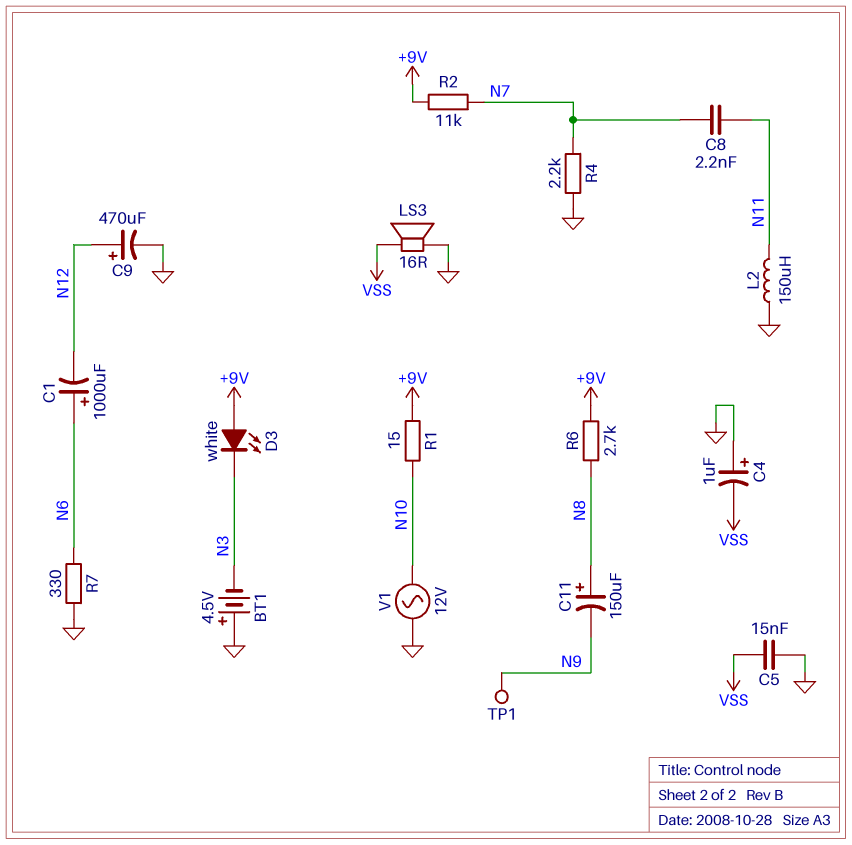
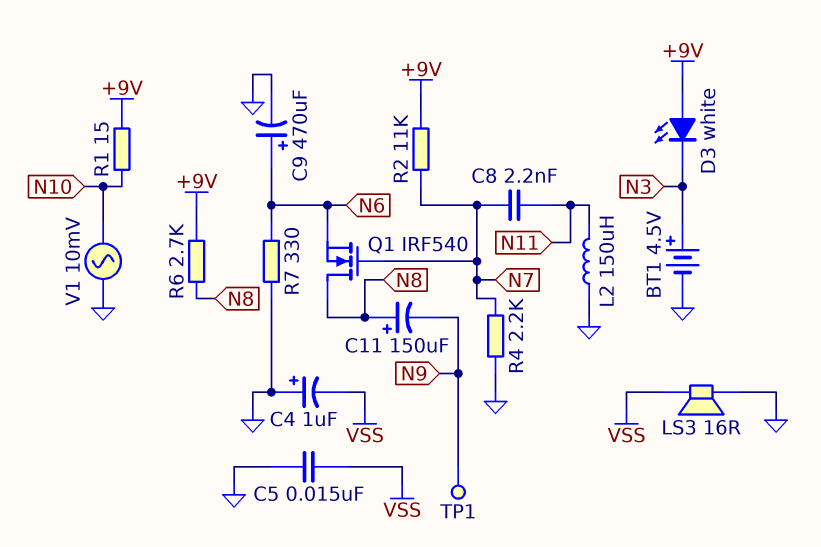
BT1: 4.5V (plus GND, minus N3) -> 4.5V (plus N3, minus GND)
C1: 1000uF (plus N6, minus N12) -> none
C9: 470uF (plus N12, minus GND) -> 470uF (plus N6, minus GND)
Q1: none -> NMOS IRF540 (G N7, D N8, S N6)
V1: AC 12V (GND, N10) -> AC 10mV (GND, N10)

